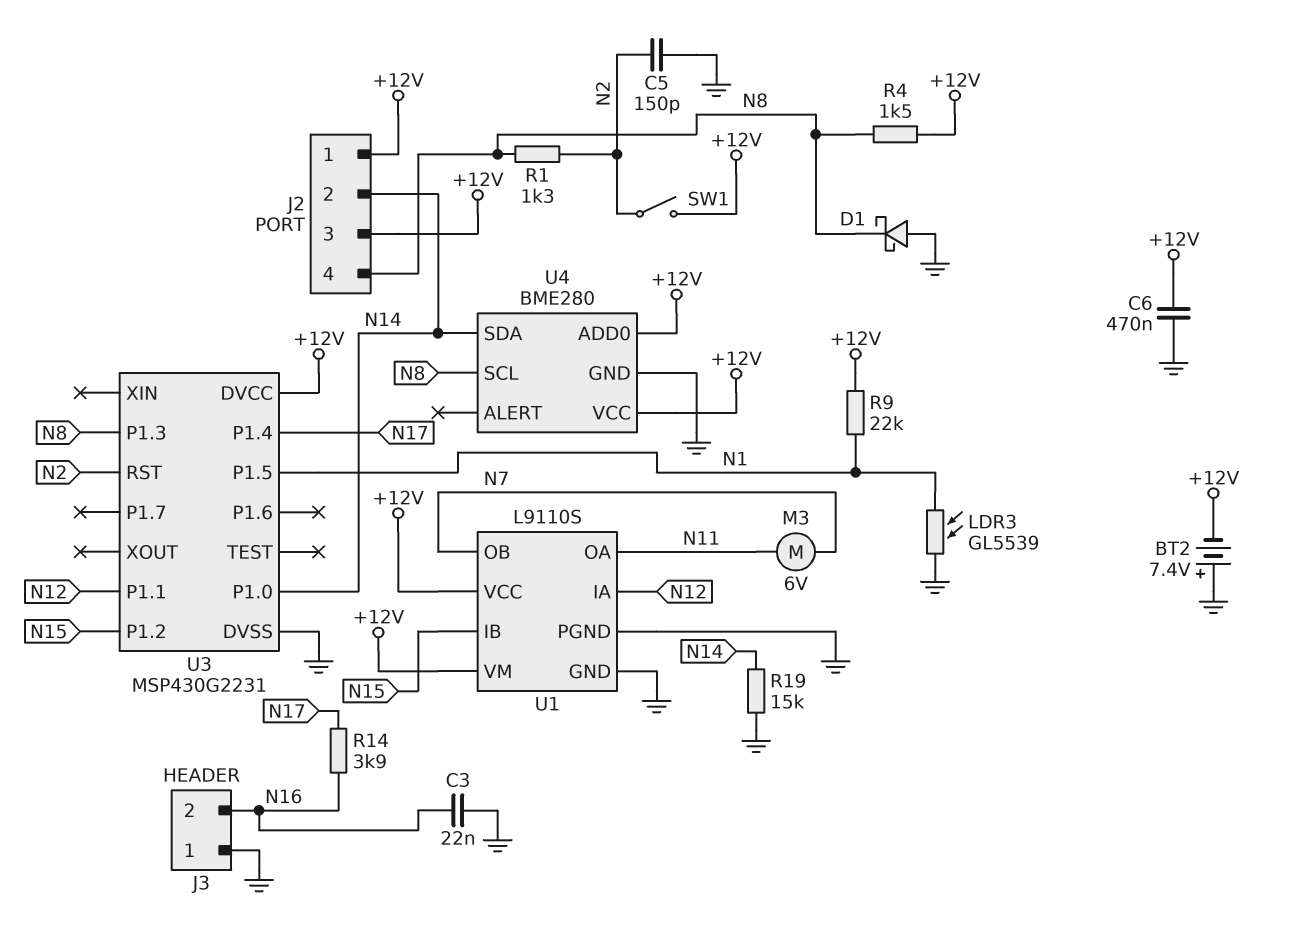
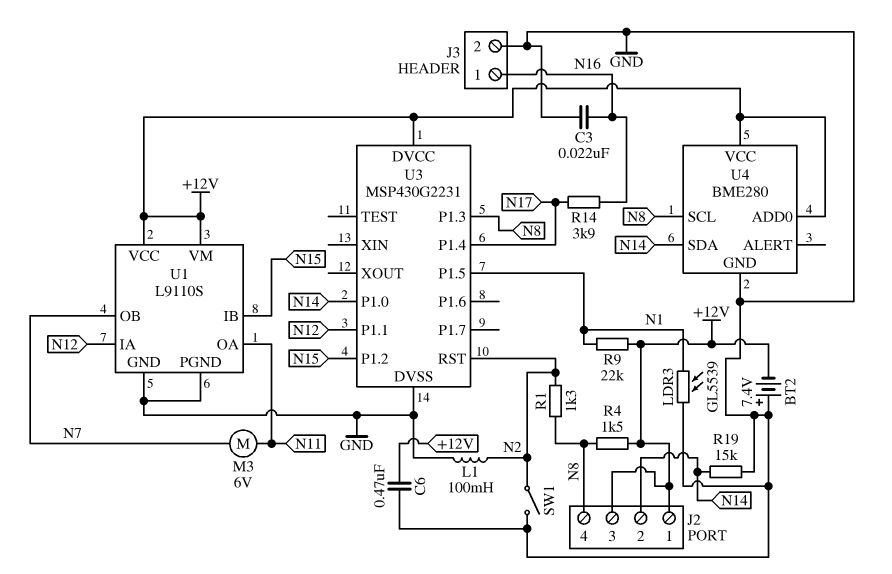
C5: 150pF (GND, N2) -> none
D1: schottky (A GND, K N8) -> none
J3 pin 1: GND -> N16
J3 pin 2: N16 -> GND
L1: none -> 100mH (GND, N2)
SW1: switch (+12V, N2) -> switch (GND, N2)

